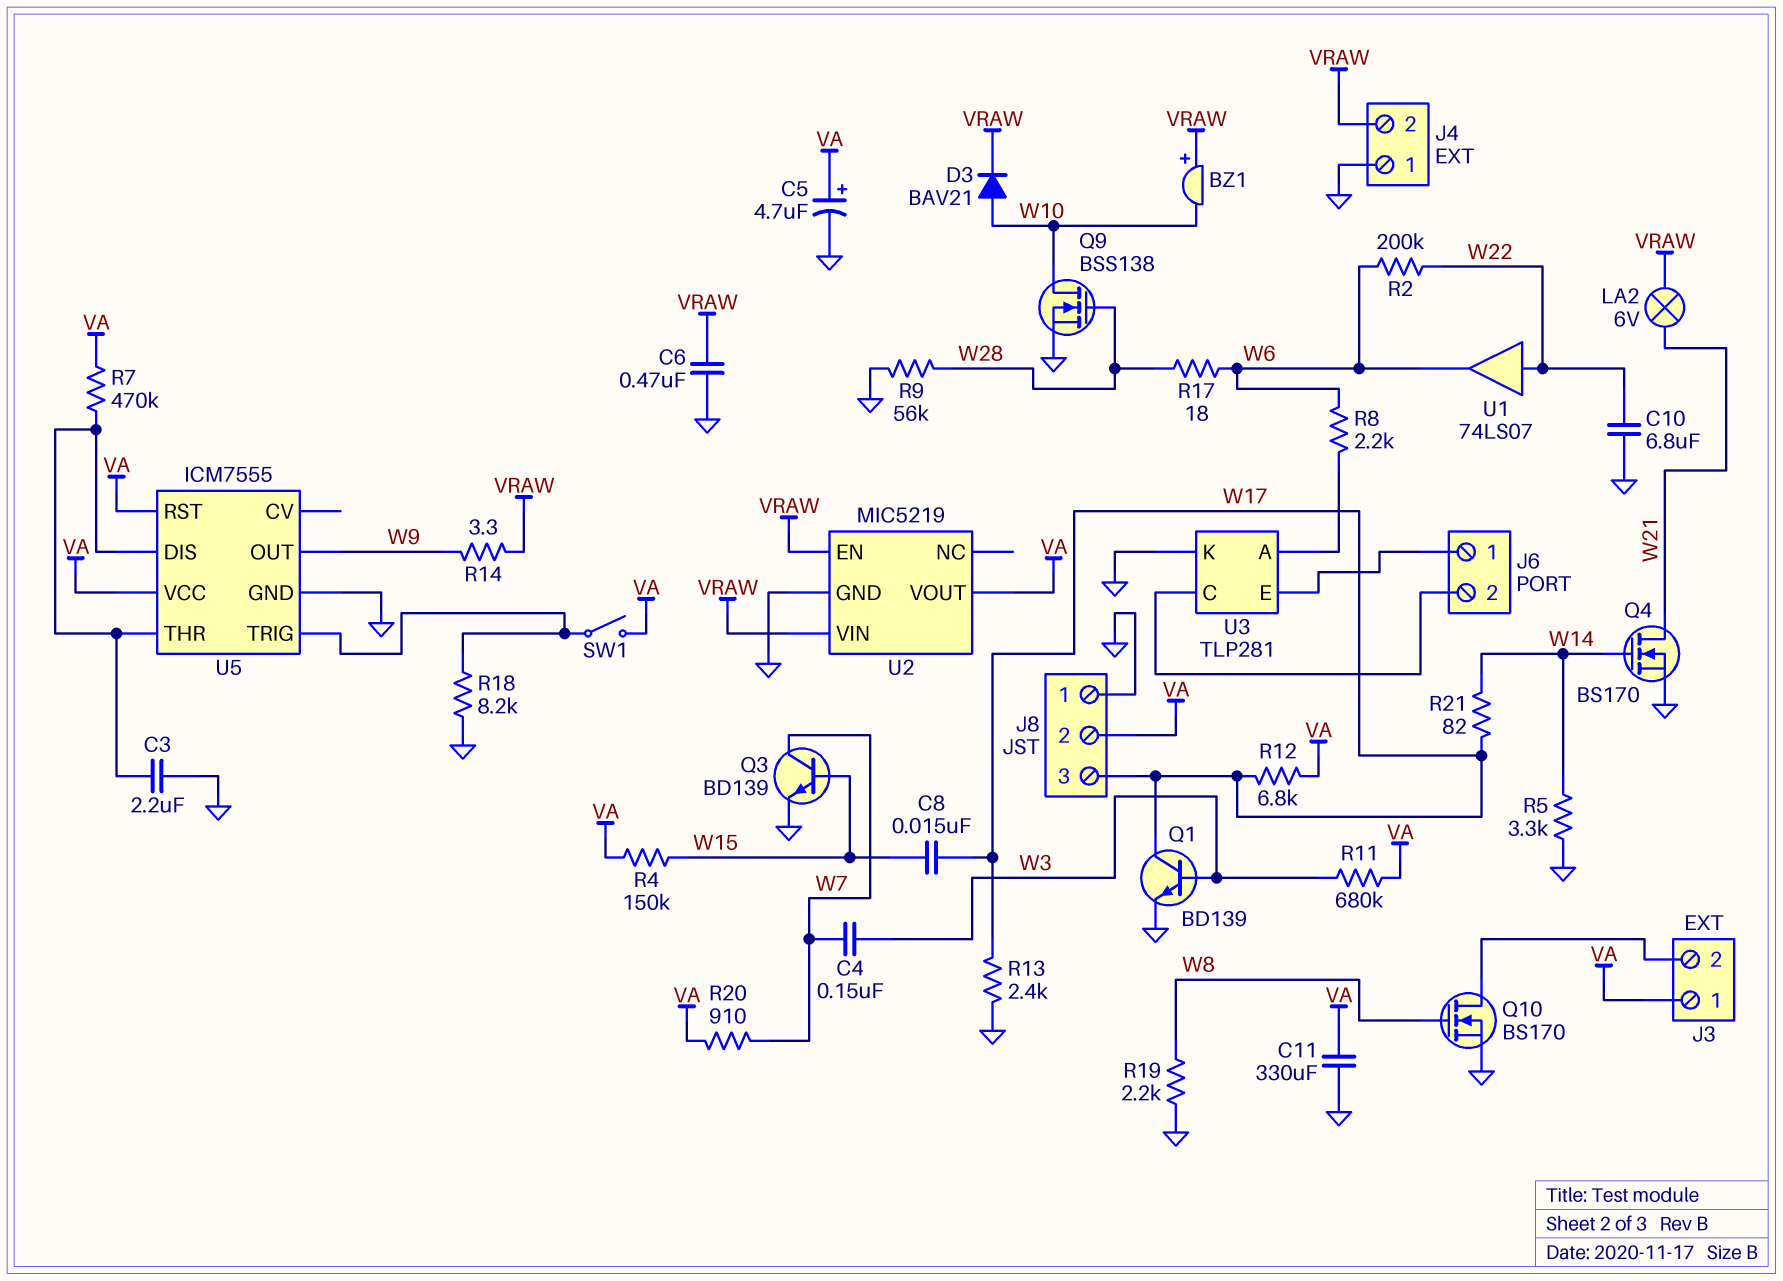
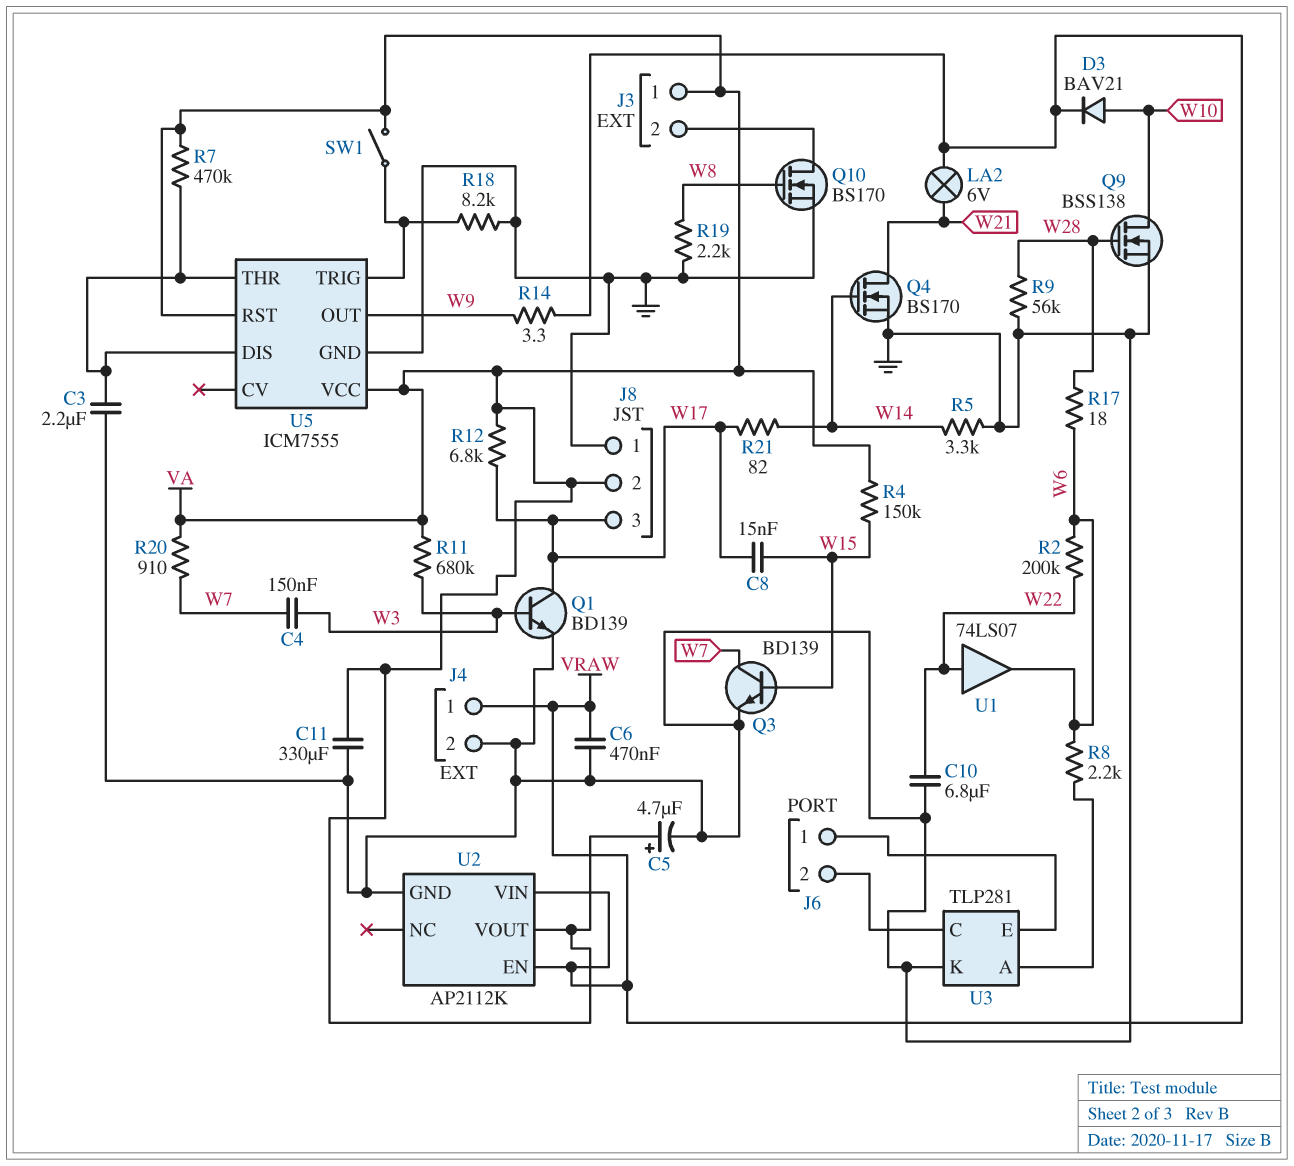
BZ1: buzzer (plus VRAW, minus W10) -> none
J4 pin 1: GND -> VRAW
J4 pin 2: VRAW -> GND
R13: 2.4k (GND, W17) -> none
U2: MIC5219 -> AP2112K

